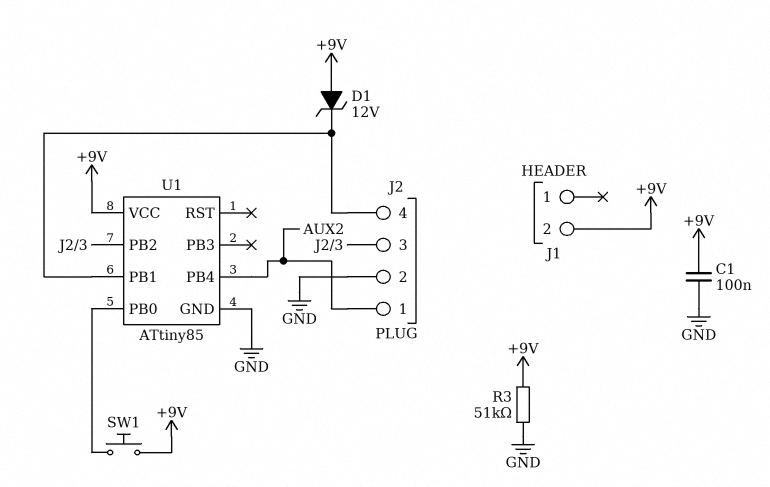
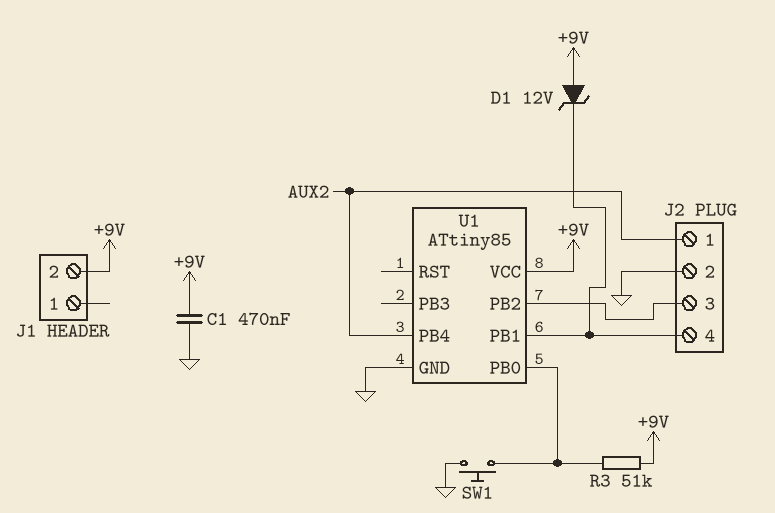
C1: 100nF (+9V, GND) -> 470nF (+9V, GND)
R3: 51k (+9V, GND) -> 51k (+9V, U1/PB0)
SW1: button (+9V, U1/PB0) -> button (GND, U1/PB0)

